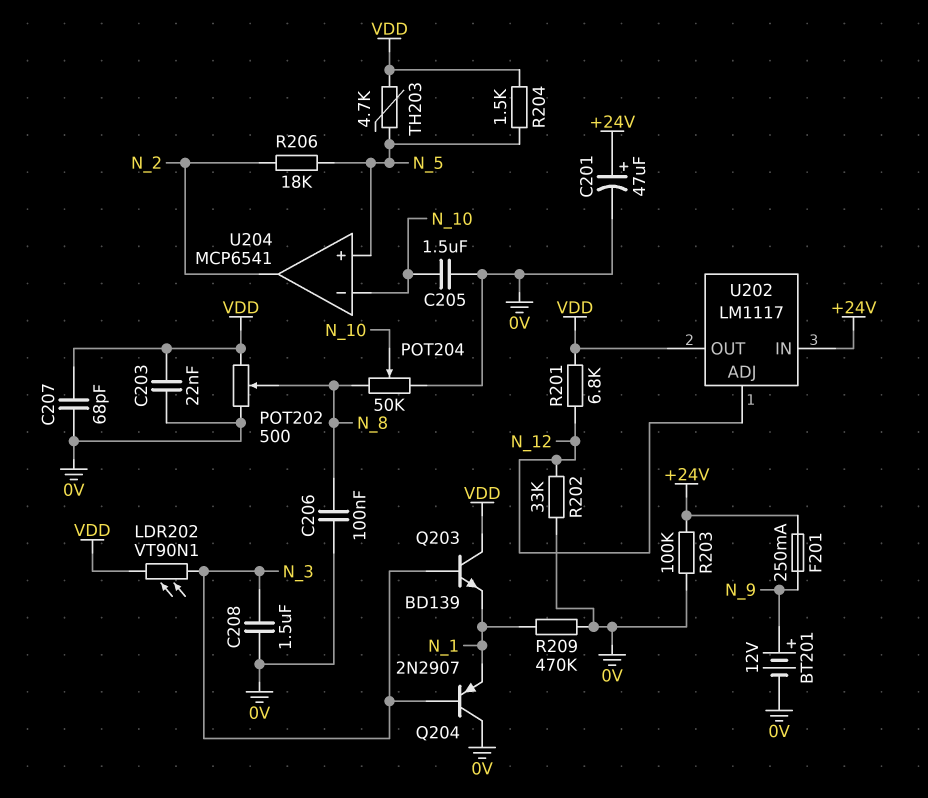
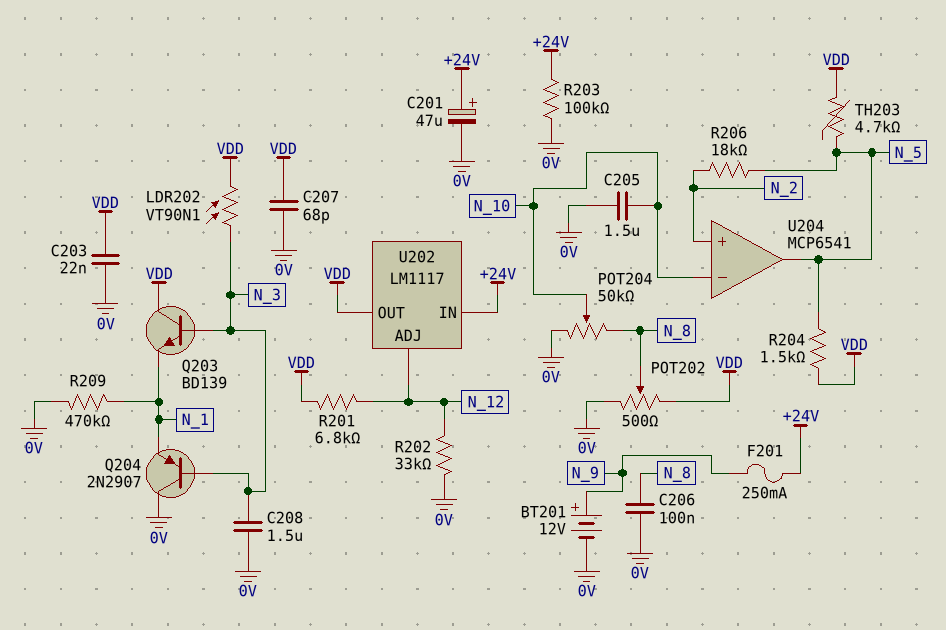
U204 pin in+: N_5 -> N_2
U204 pin out: N_2 -> N_5

